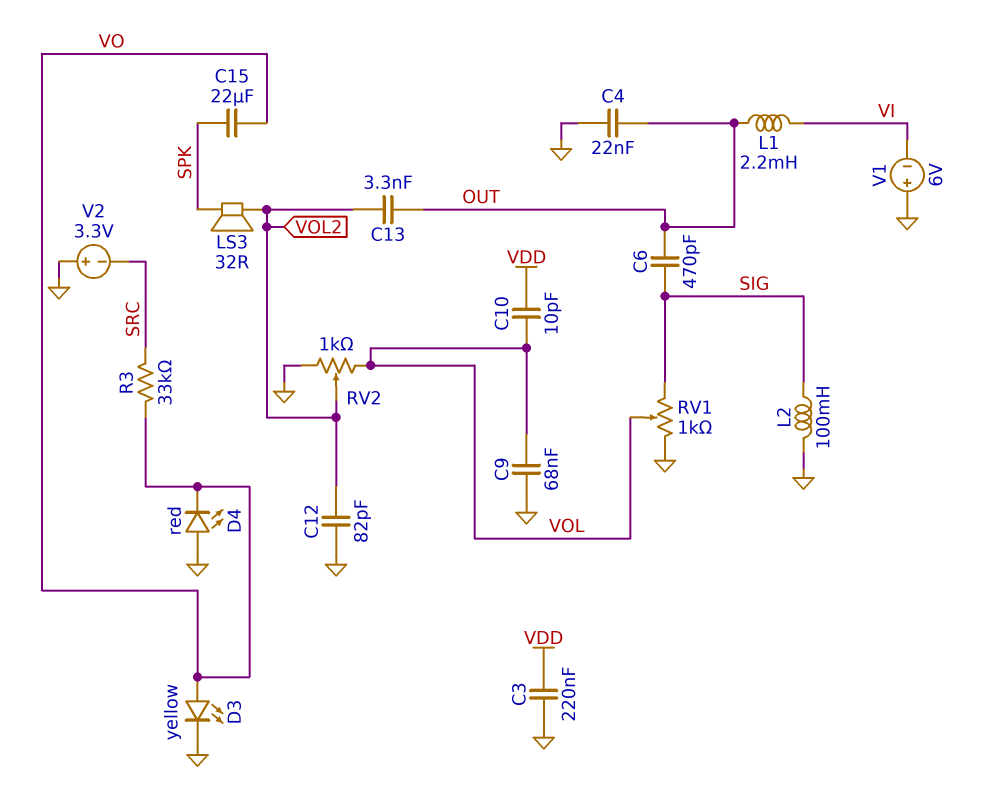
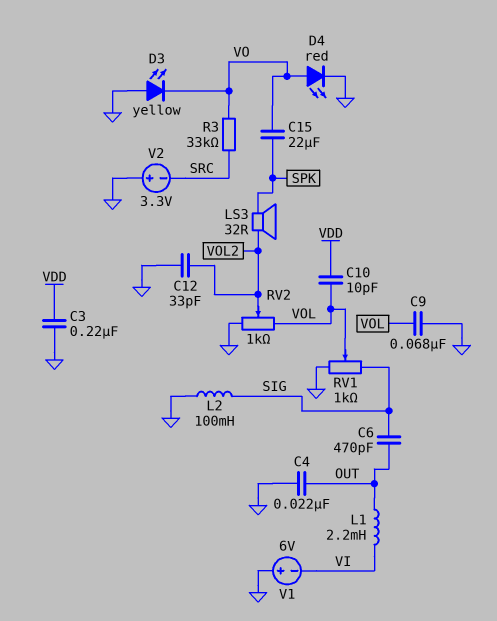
C12: 82pF (GND, VOL2) -> 33pF (GND, VOL2)
C13: 3.3nF (OUT, VOL2) -> none
D3: LED yellow (A VO, K GND) -> LED yellow (A GND, K VO)
D4: LED red (A GND, K VO) -> LED red (A VO, K GND)

